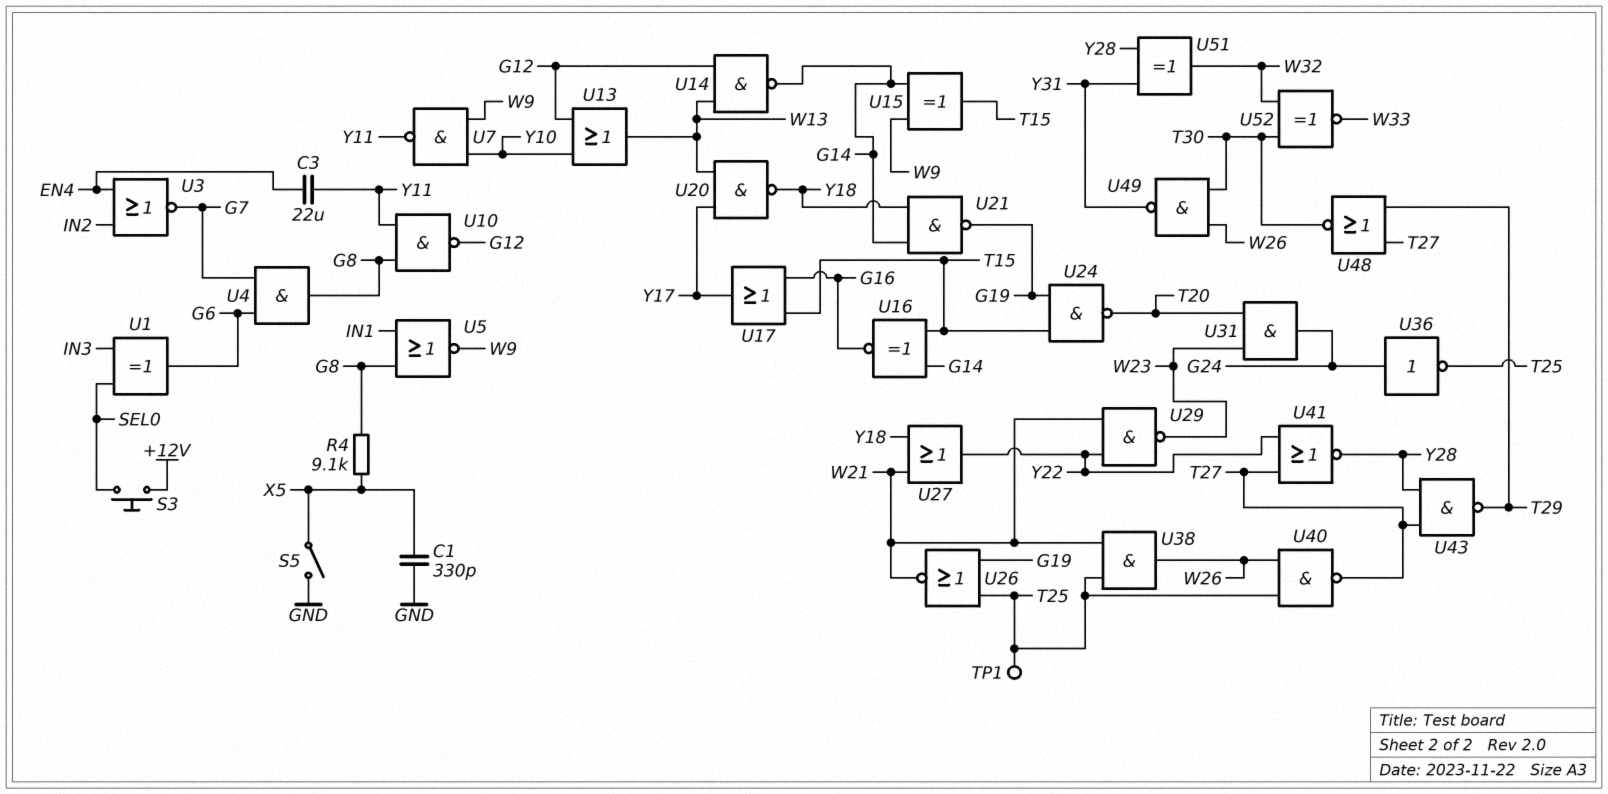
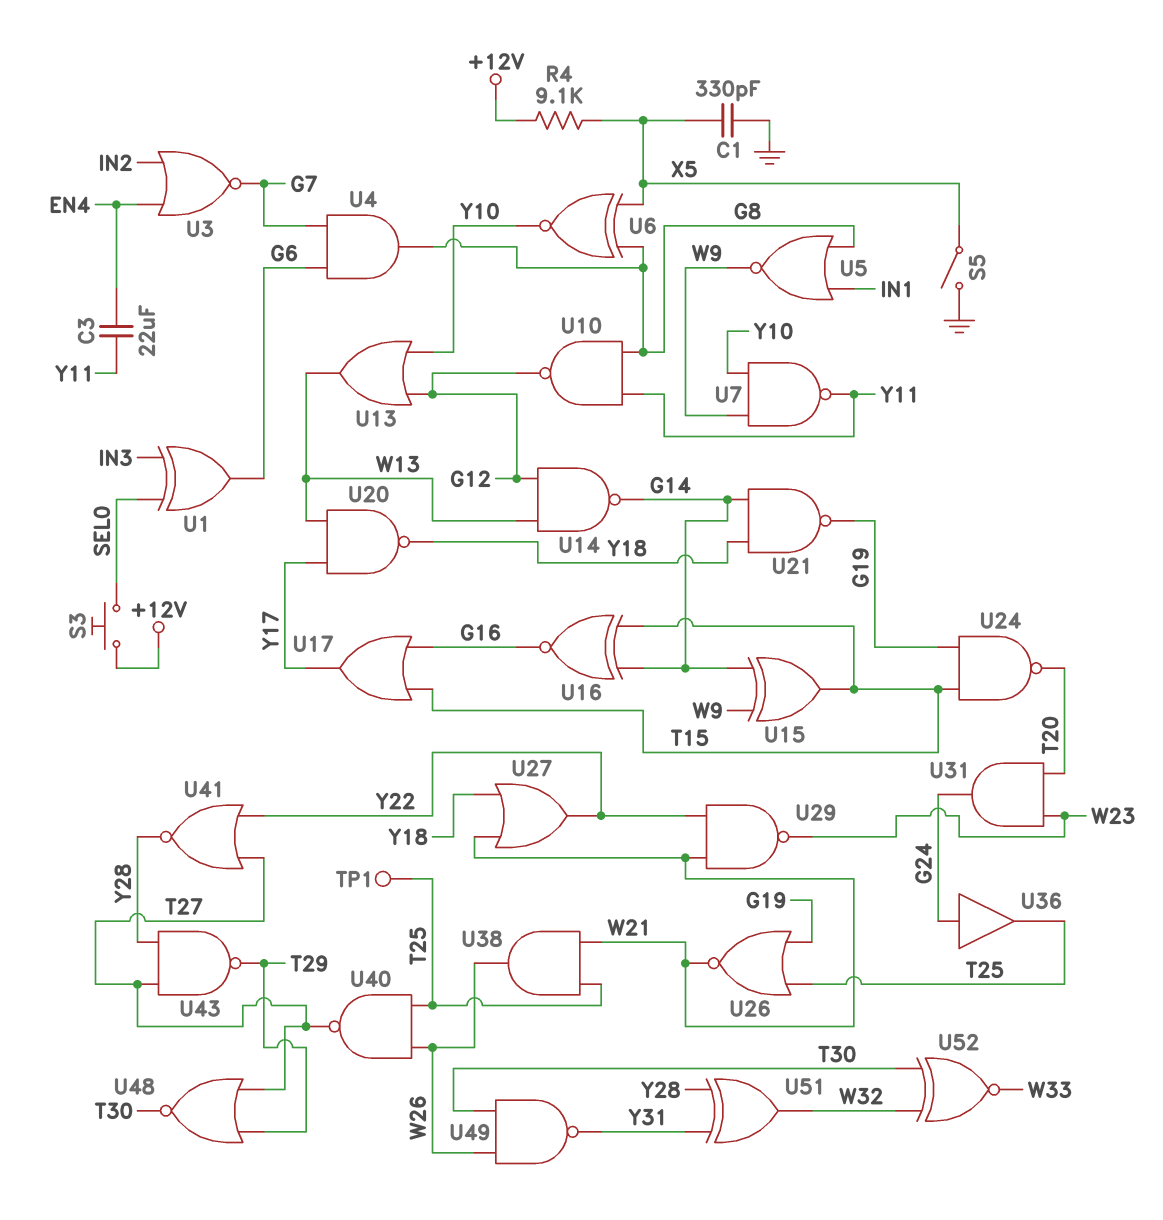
R4: 9.1k (G8, X5) -> 9.1k (+12V, X5)
U6: none -> XNOR (in G8, in X5, out Y10)
U36: NOT (in G24, out T25) -> buffer (in G24, out T25)

